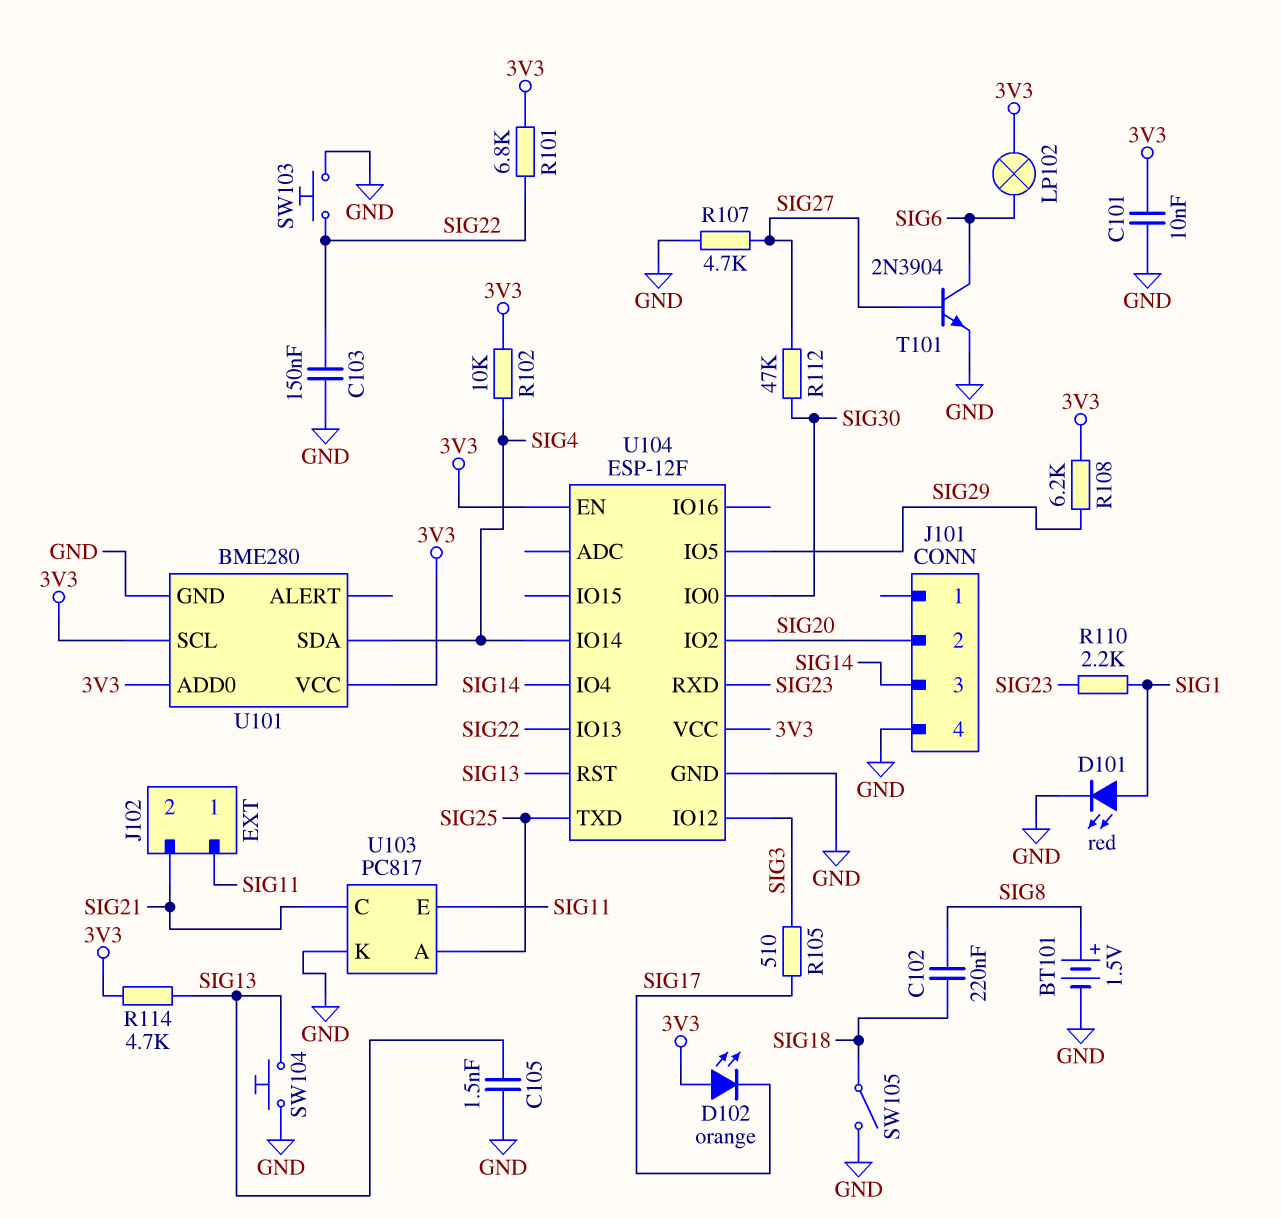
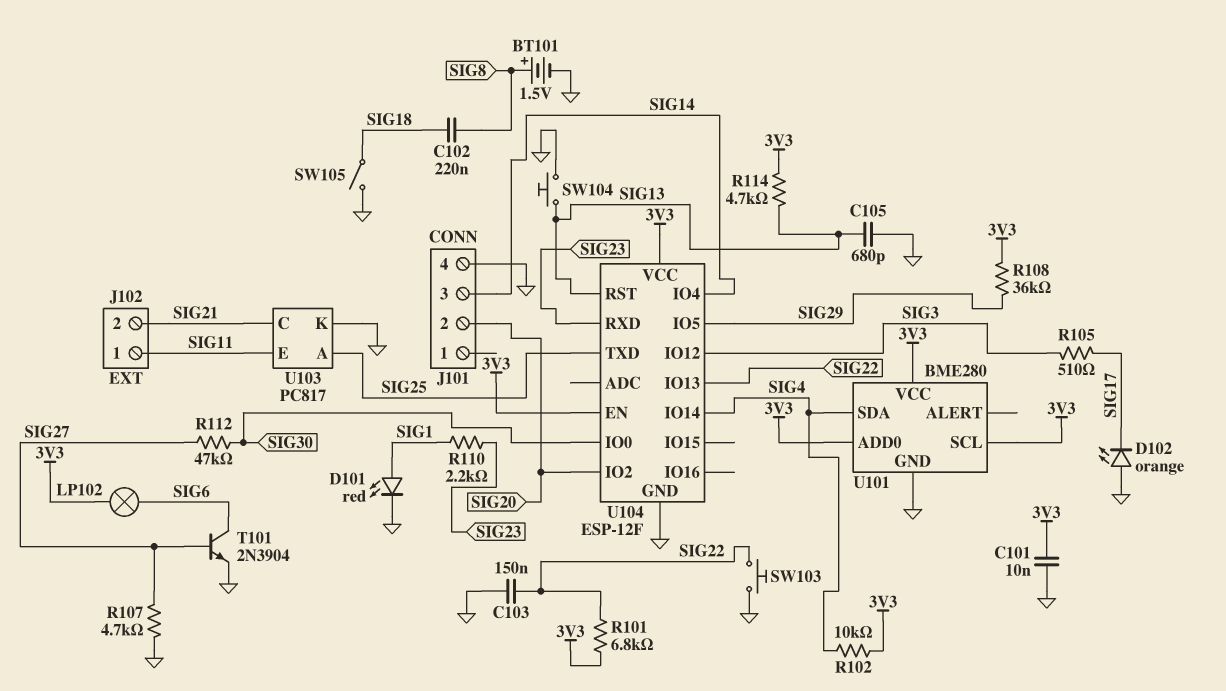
C105: 1.5nF (GND, SIG13) -> 680pF (GND, SIG13)
D102: LED orange (A 3V3, K SIG17) -> LED orange (A GND, K SIG17)
R108: 6.2k (3V3, SIG29) -> 36k (3V3, SIG29)

